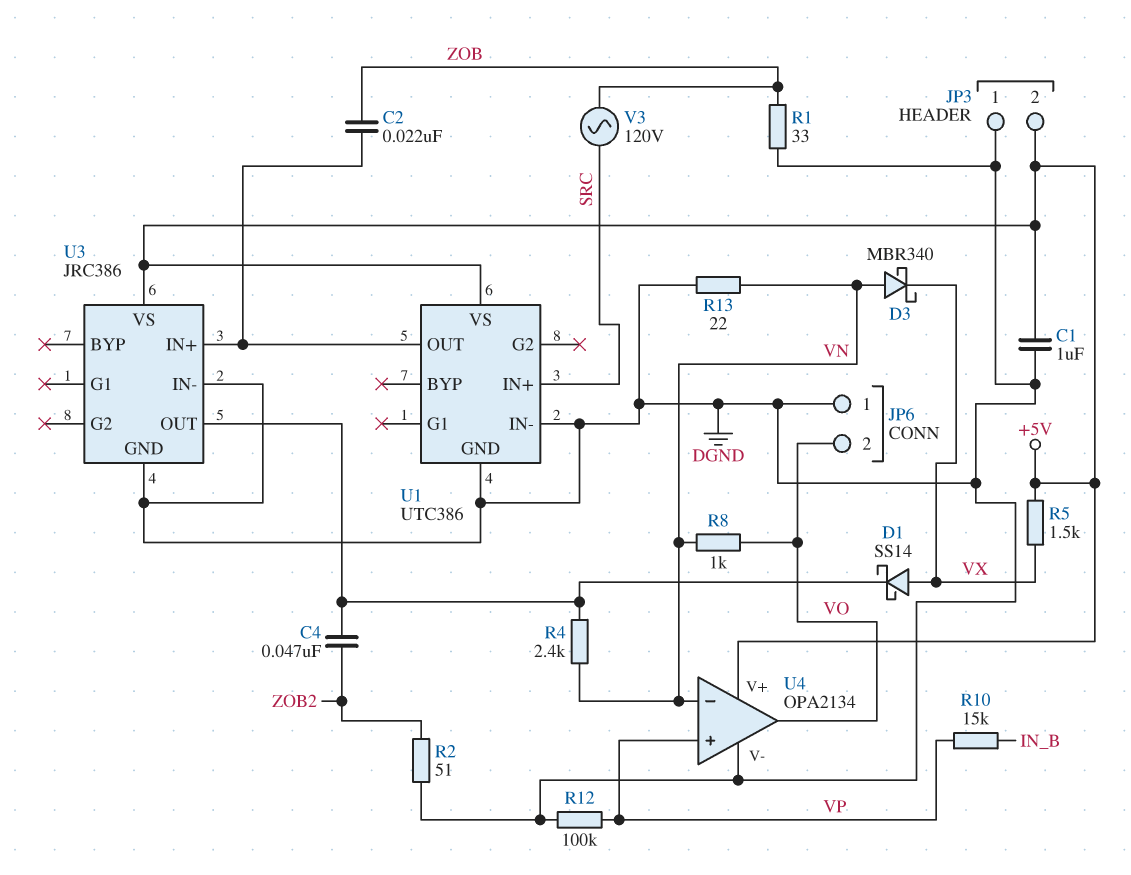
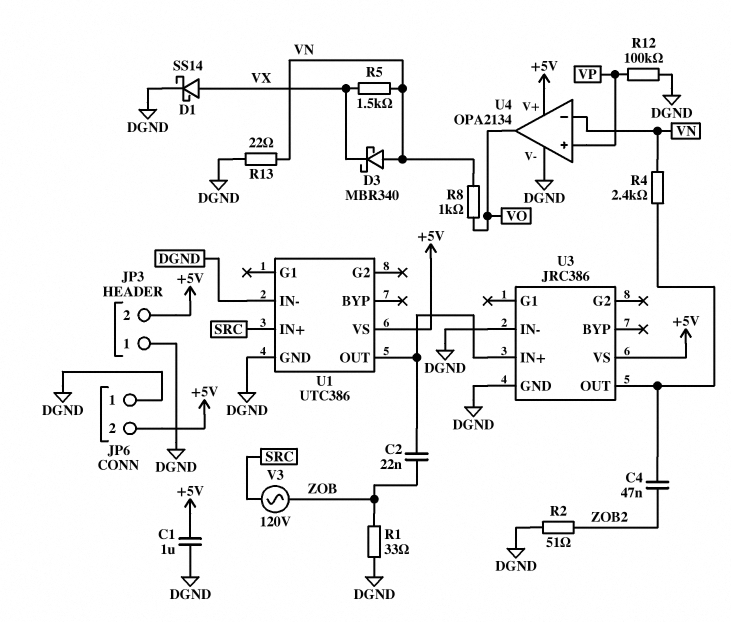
D1: schottky SS14 (A VX, K U3/OUT) -> schottky SS14 (A VX, K DGND)
JP6 pin 2: VO -> +5V
R5: 1.5k (+5V, VX) -> 1.5k (VN, VX)
R10: 15k (IN_B, VP) -> none

